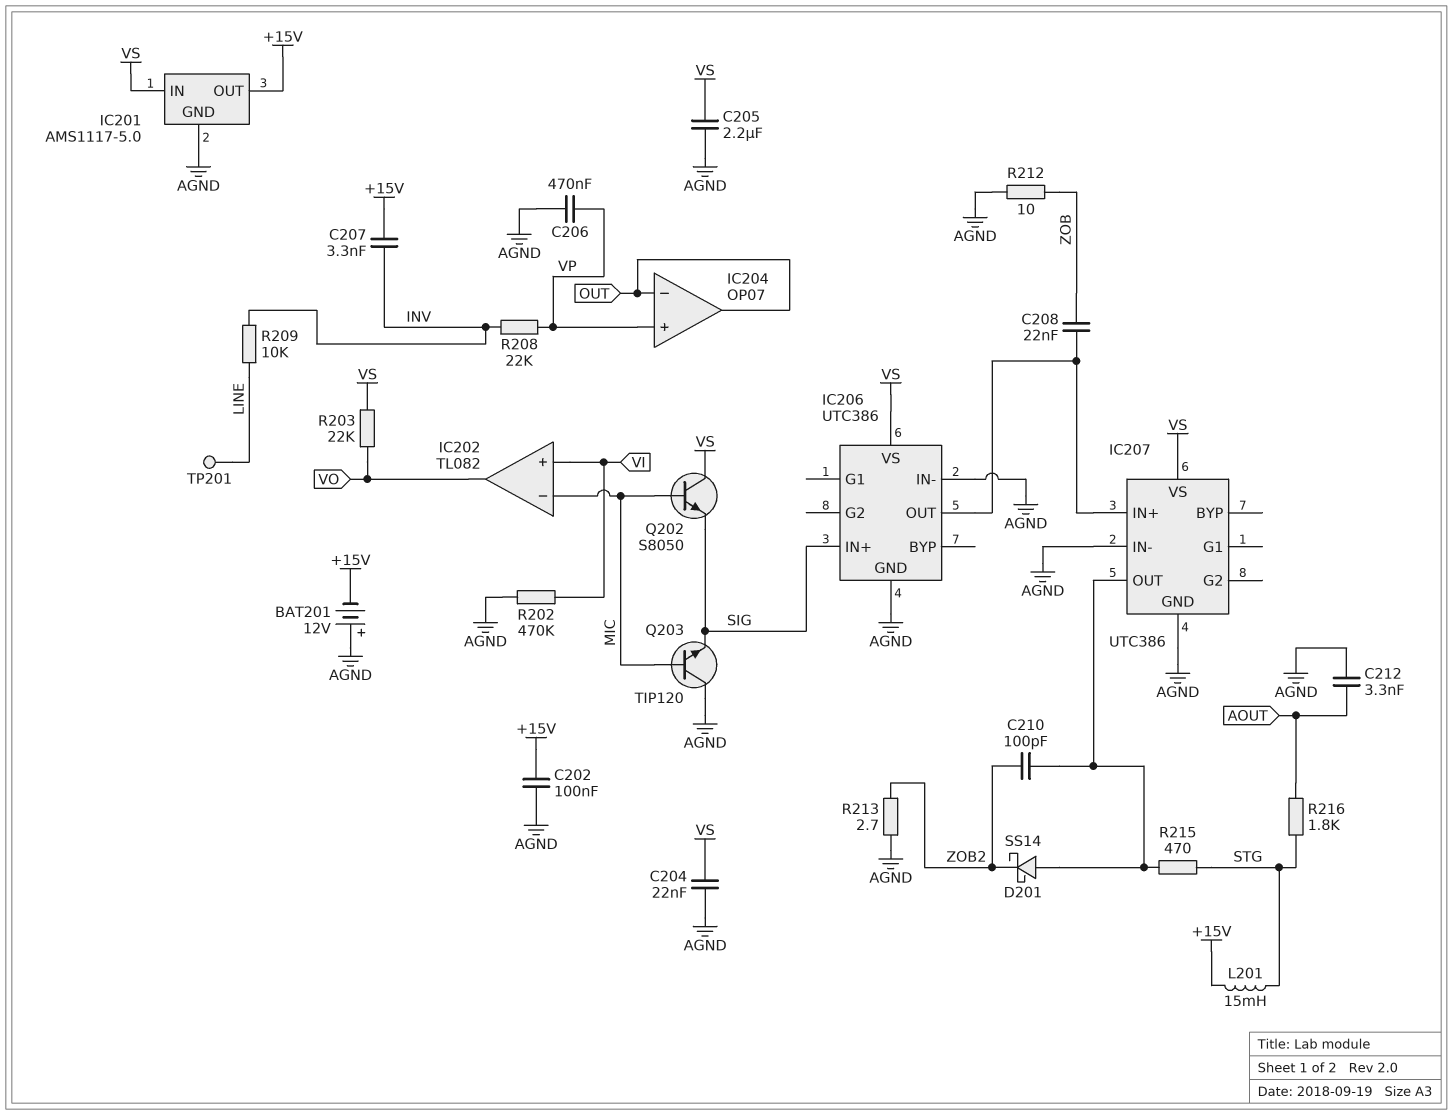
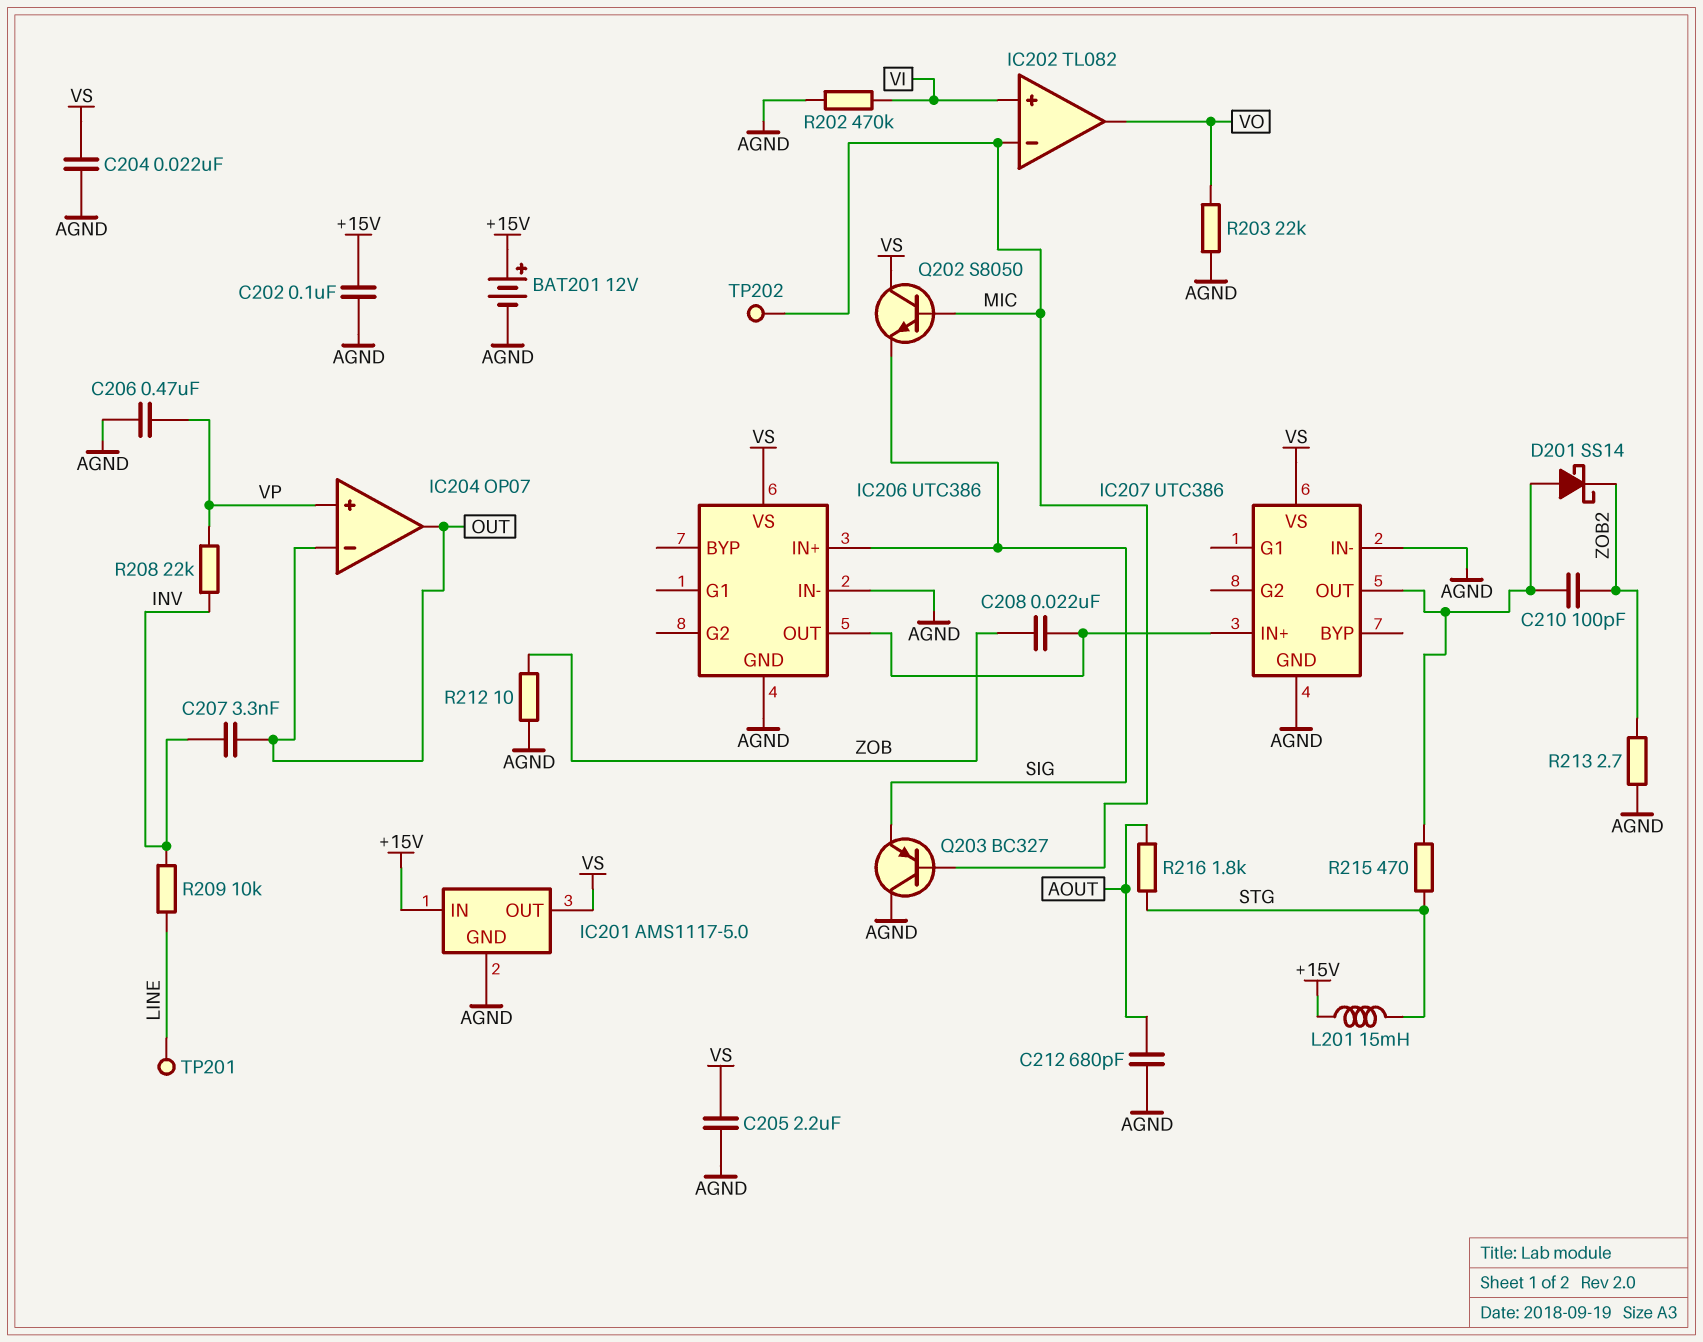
BAT201: 12V (plus AGND, minus +15V) -> 12V (plus +15V, minus AGND)
C207: 3.3nF (+15V, INV) -> 3.3nF (INV, OUT)
C212: 3.3nF (AGND, AOUT) -> 680pF (AGND, AOUT)
IC201 pin IN: VS -> +15V
IC201 pin OUT: +15V -> VS
Q203: NPN TIP120 (B MIC, C AGND, E SIG) -> PNP BC327 (B MIC, C AGND, E SIG)
R203: 22k (VO, VS) -> 22k (AGND, VO)
TP202: none -> test point (MIC)

